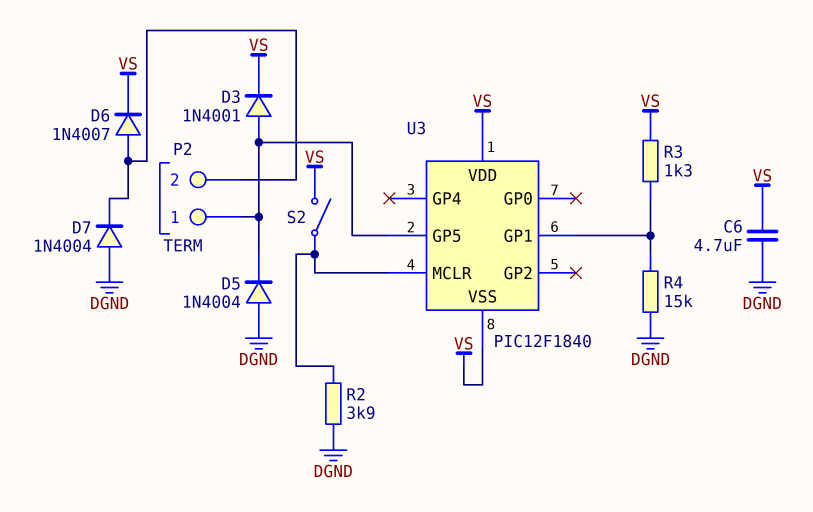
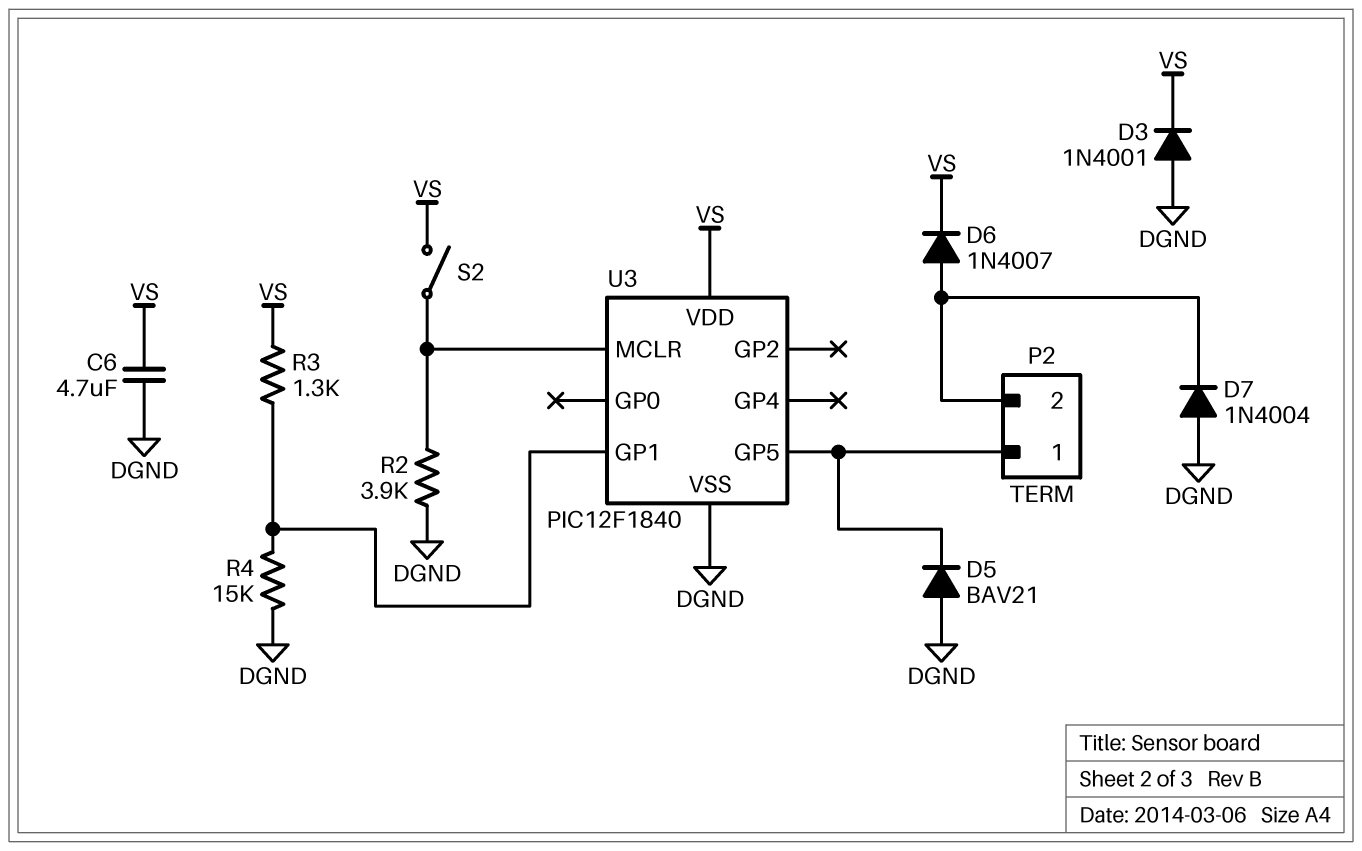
D3: diode 1N4001 (A P2/1, K VS) -> diode 1N4001 (A DGND, K VS)
D5: diode 1N4004 (A DGND, K P2/1) -> diode BAV21 (A DGND, K P2/1)
U3 pin VSS: VS -> DGND

